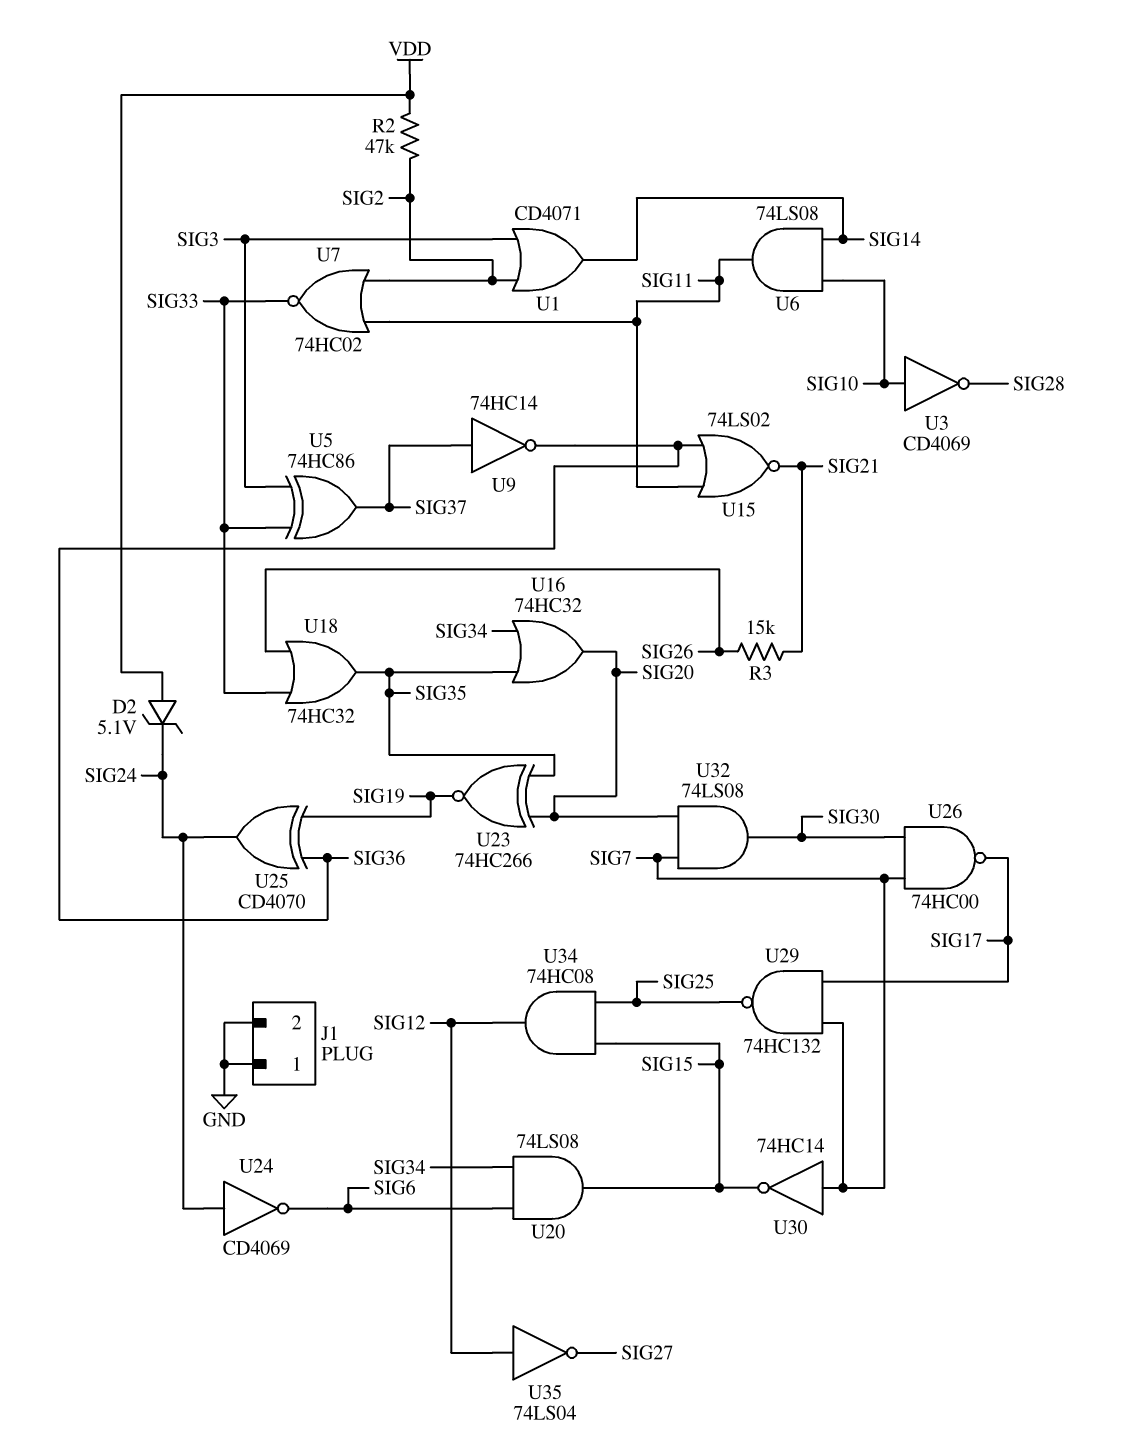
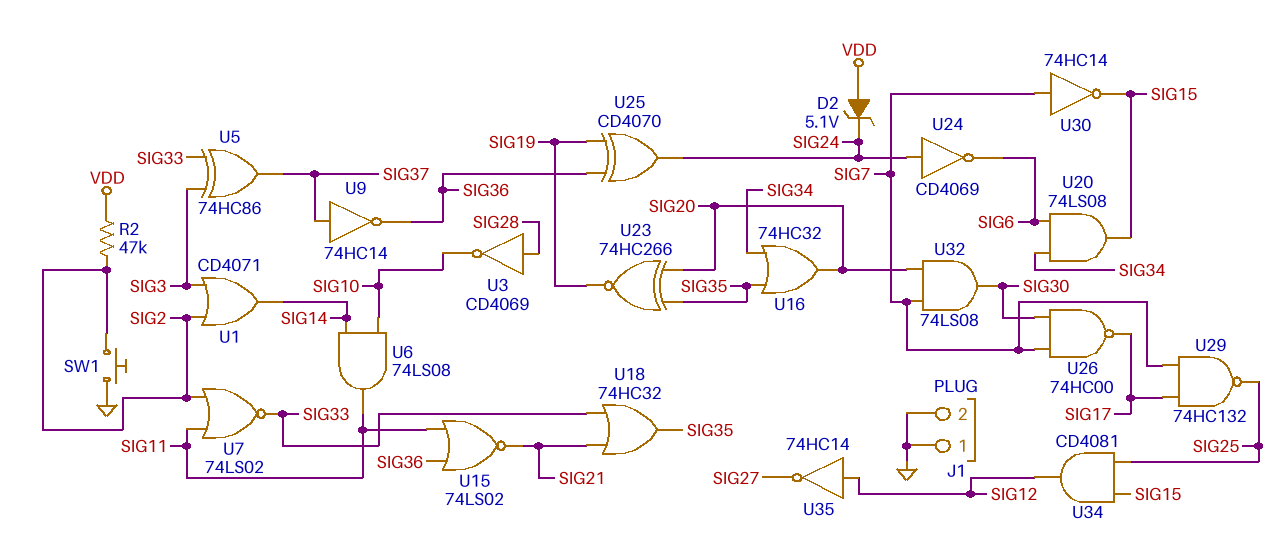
R3: 15k (SIG21, SIG26) -> none
SW1: none -> button (GND, SIG2)
U3: NOT CD4069 (in SIG10, out SIG28) -> NOT CD4069 (in SIG28, out SIG10)
U7: NOR 74HC02 (in SIG2, in SIG11, out SIG33) -> NOR 74LS02 (in SIG2, in SIG11, out SIG33)
U18: OR 74HC32 (in SIG26, in SIG33, out SIG35) -> OR 74HC32 (in SIG21, in SIG33, out SIG35)
U34: AND 74HC08 (in SIG15, in SIG25, out SIG12) -> AND CD4081 (in SIG15, in SIG25, out SIG12)
U35: NOT 74LS04 (in SIG12, out SIG27) -> NOT 74HC14 (in SIG12, out SIG27)

